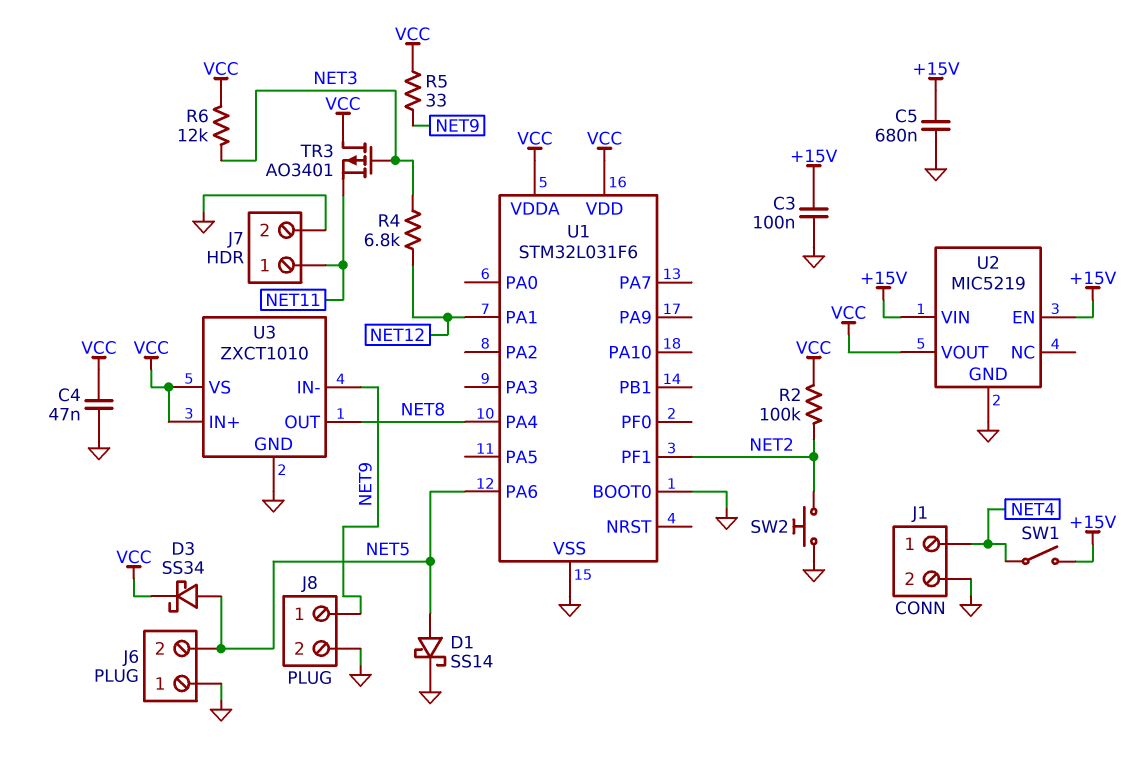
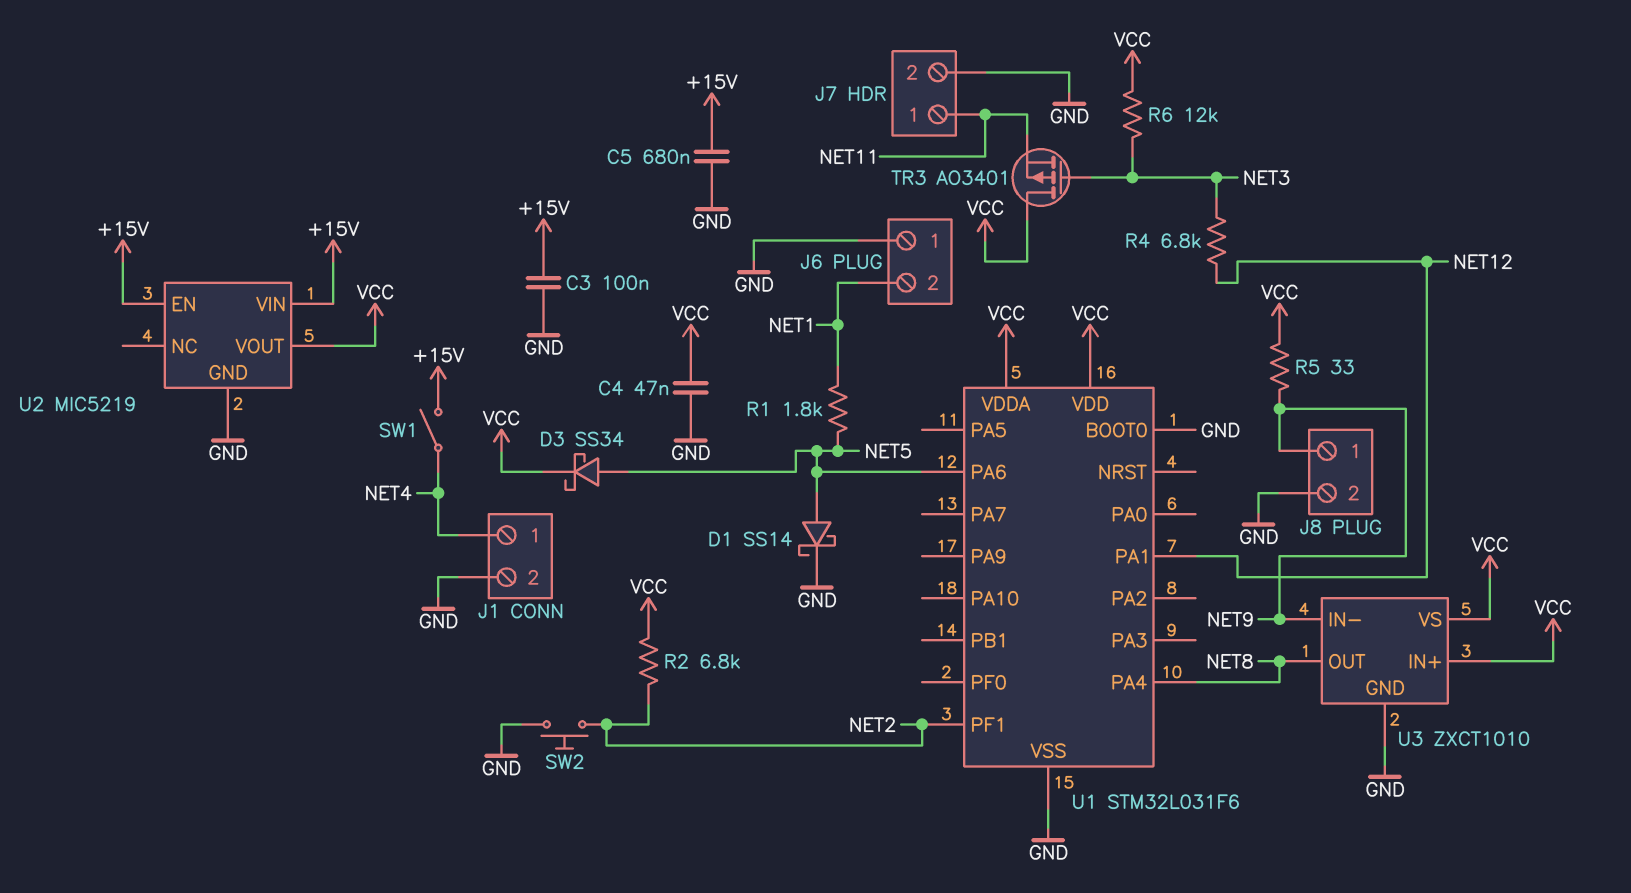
J6 pin 2: NET5 -> NET1
R1: none -> 1.8k (NET1, NET5)
R2: 100k (NET2, VCC) -> 6.8k (NET2, VCC)

